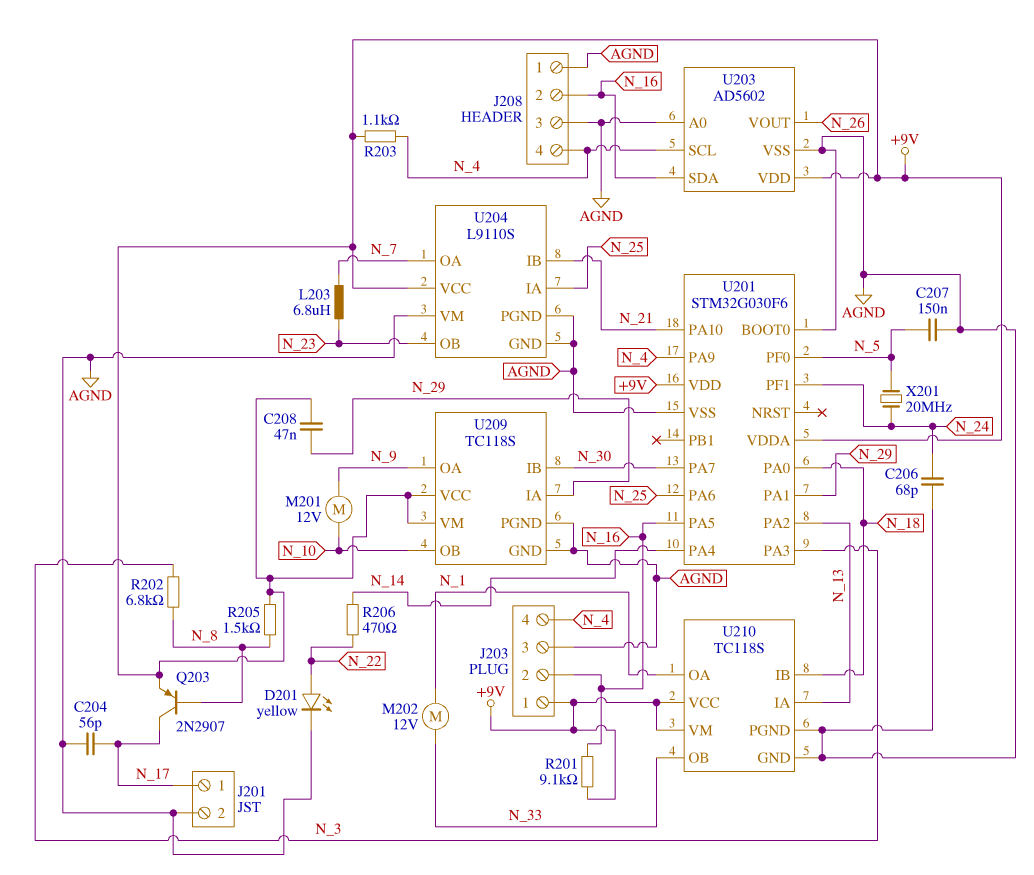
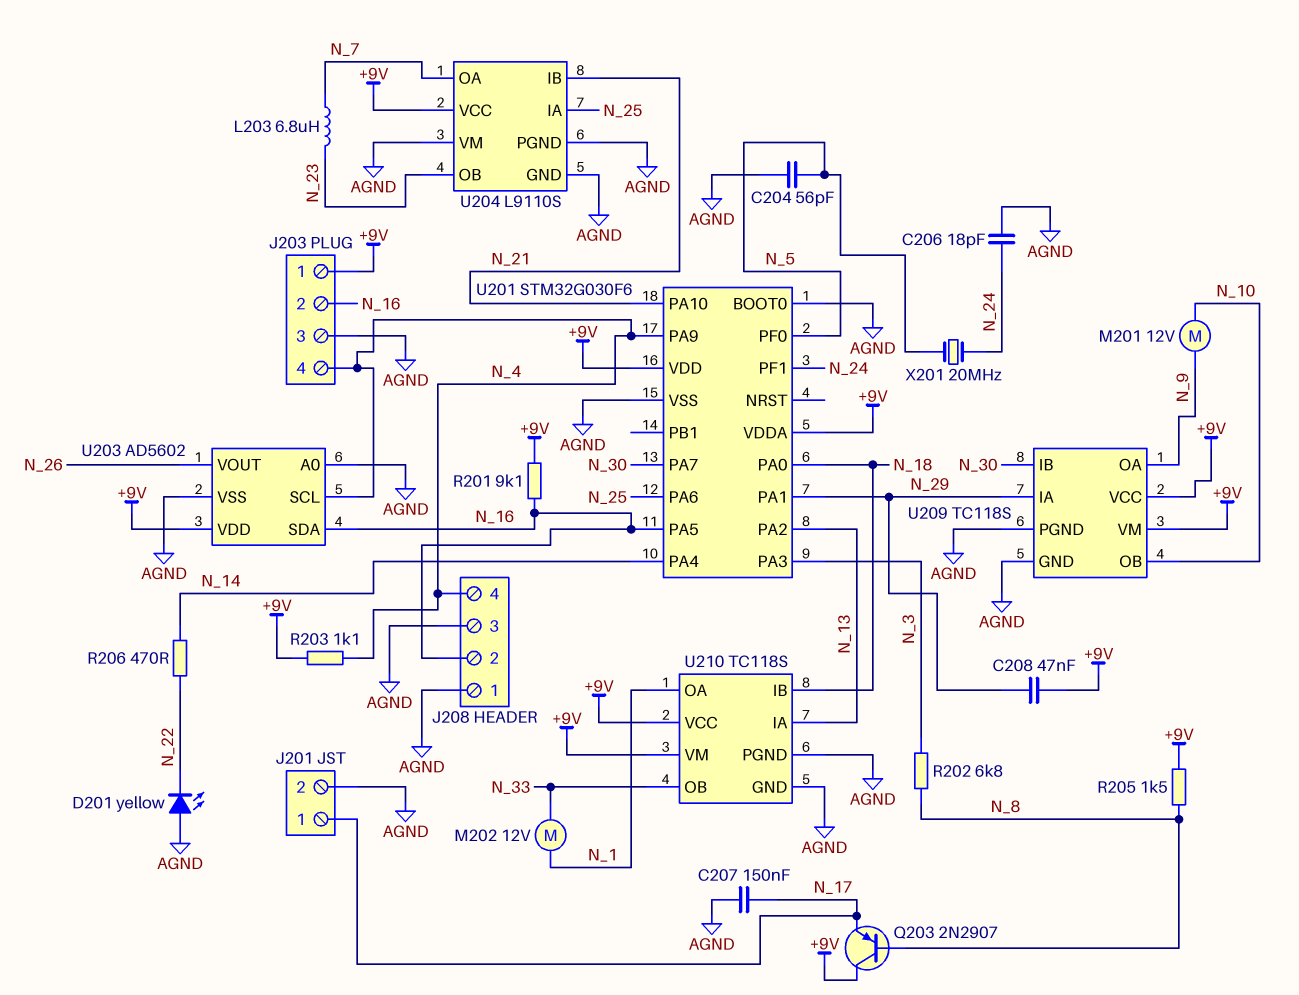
C204: 56pF (AGND, N_17) -> 56pF (AGND, N_5)
C206: 68pF (AGND, N_24) -> 18pF (AGND, N_24)
C207: 150nF (AGND, N_5) -> 150nF (AGND, N_17)
D201: LED yellow (A N_22, K AGND) -> LED yellow (A AGND, K N_22)
Q203: PNP 2N2907 (B N_8, C N_17, E +9V) -> PNP 2N2907 (B N_8, C +9V, E N_17)

